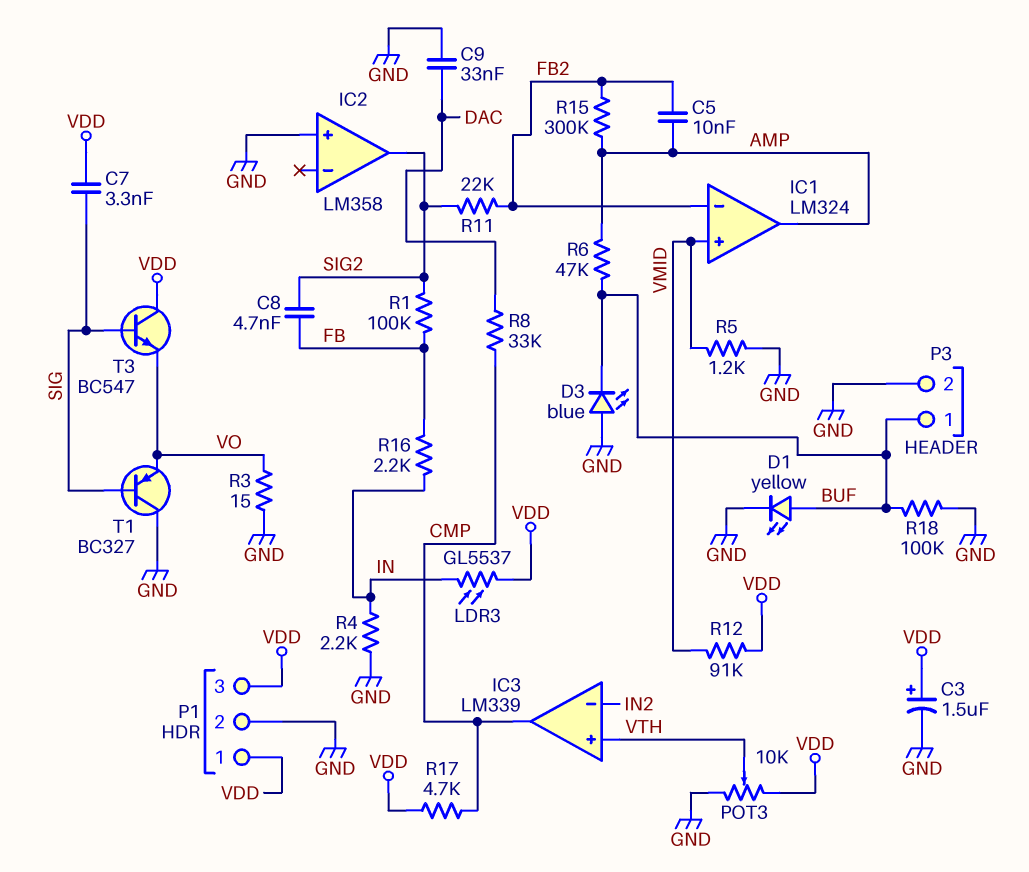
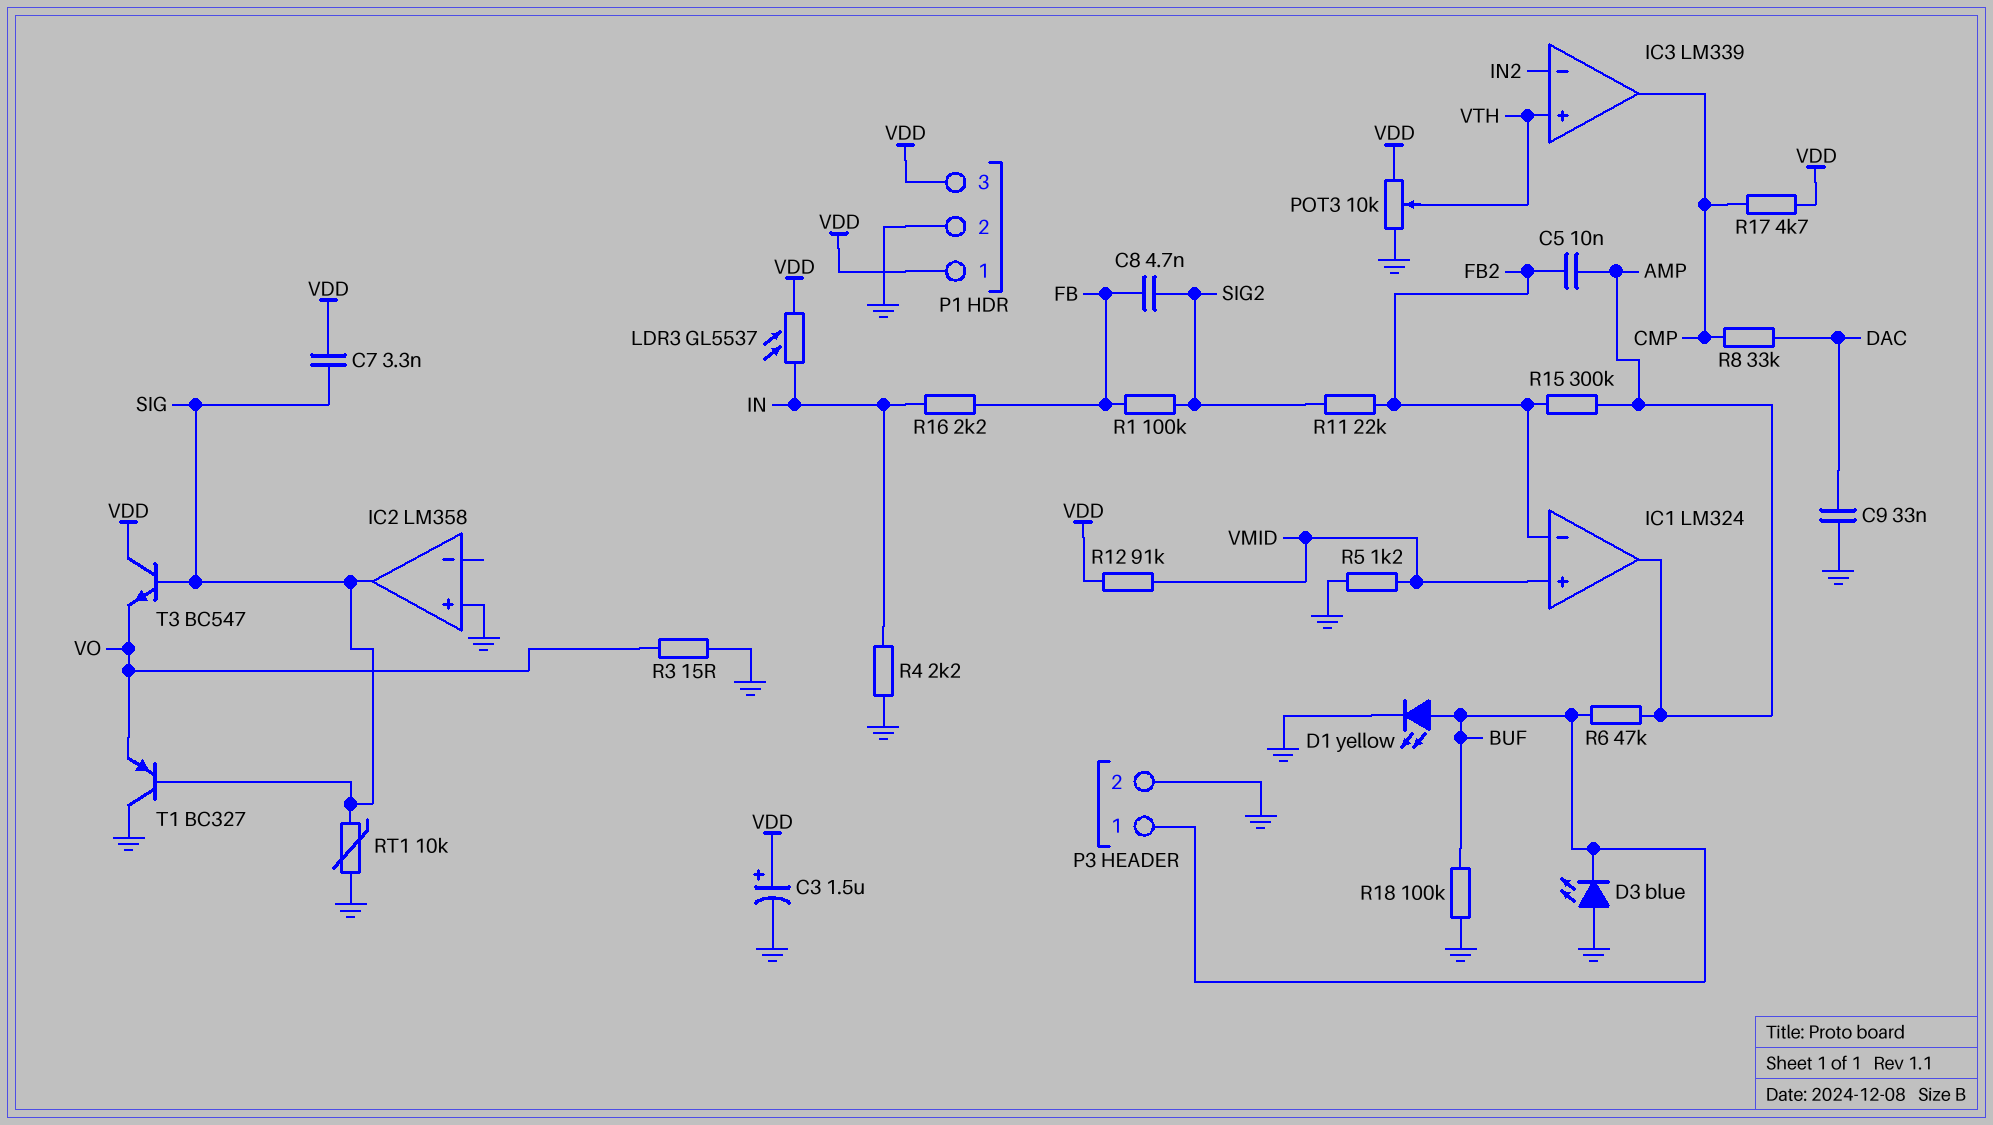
IC2 pin out: SIG2 -> SIG
RT1: none -> 10k (GND, SIG)

